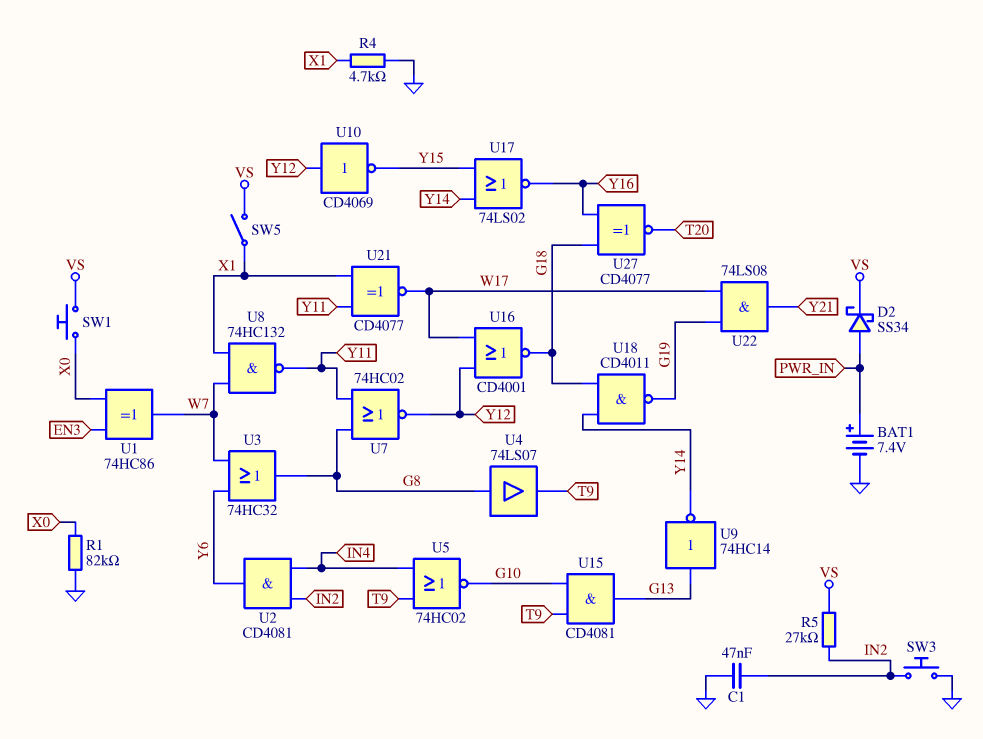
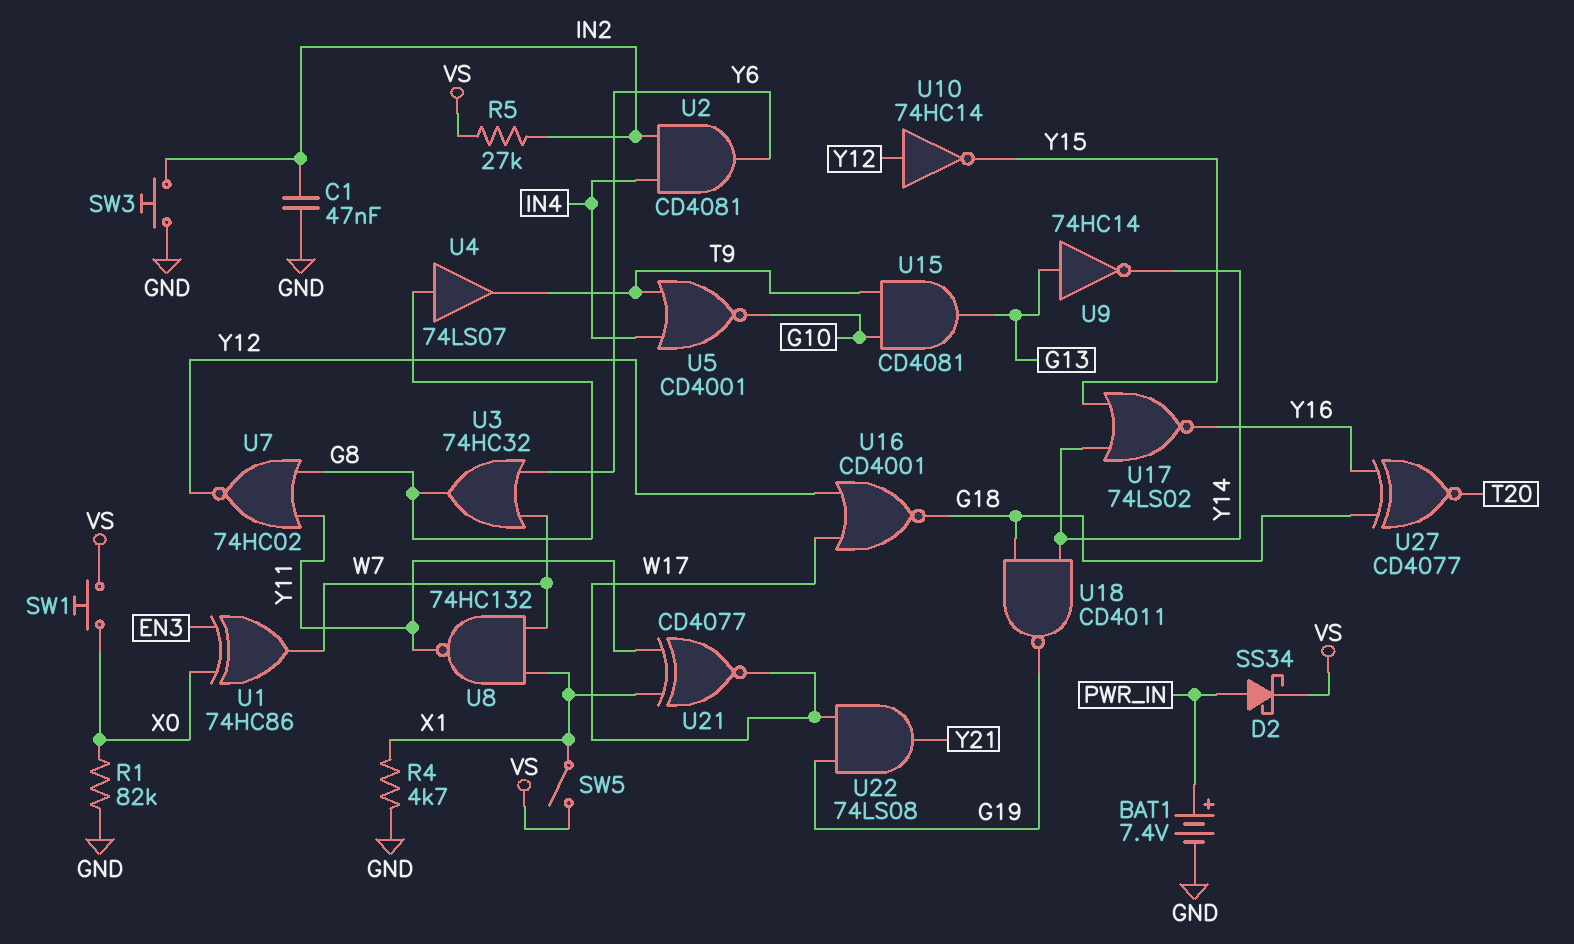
U5: NOR 74HC02 (in IN4, in T9, out G10) -> NOR CD4001 (in IN4, in T9, out G10)
U10: NOT CD4069 (in Y12, out Y15) -> NOT 74HC14 (in Y12, out Y15)

